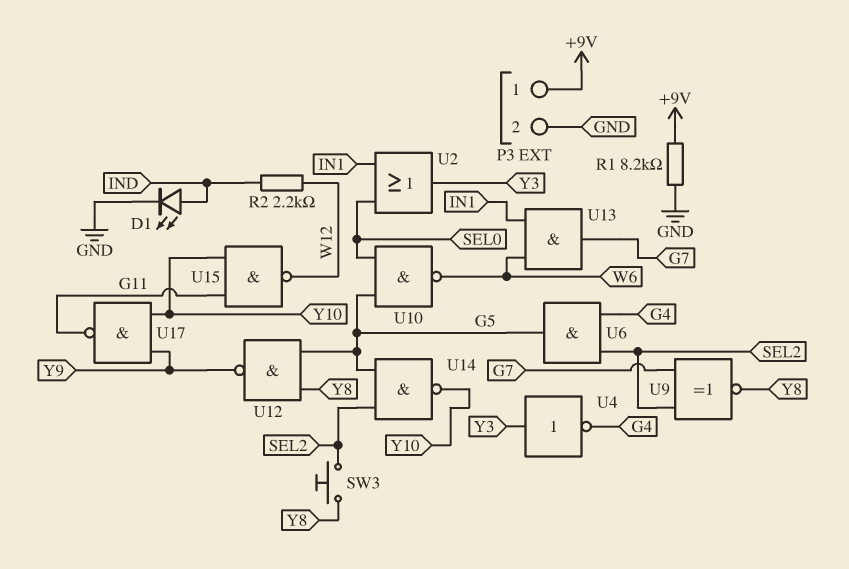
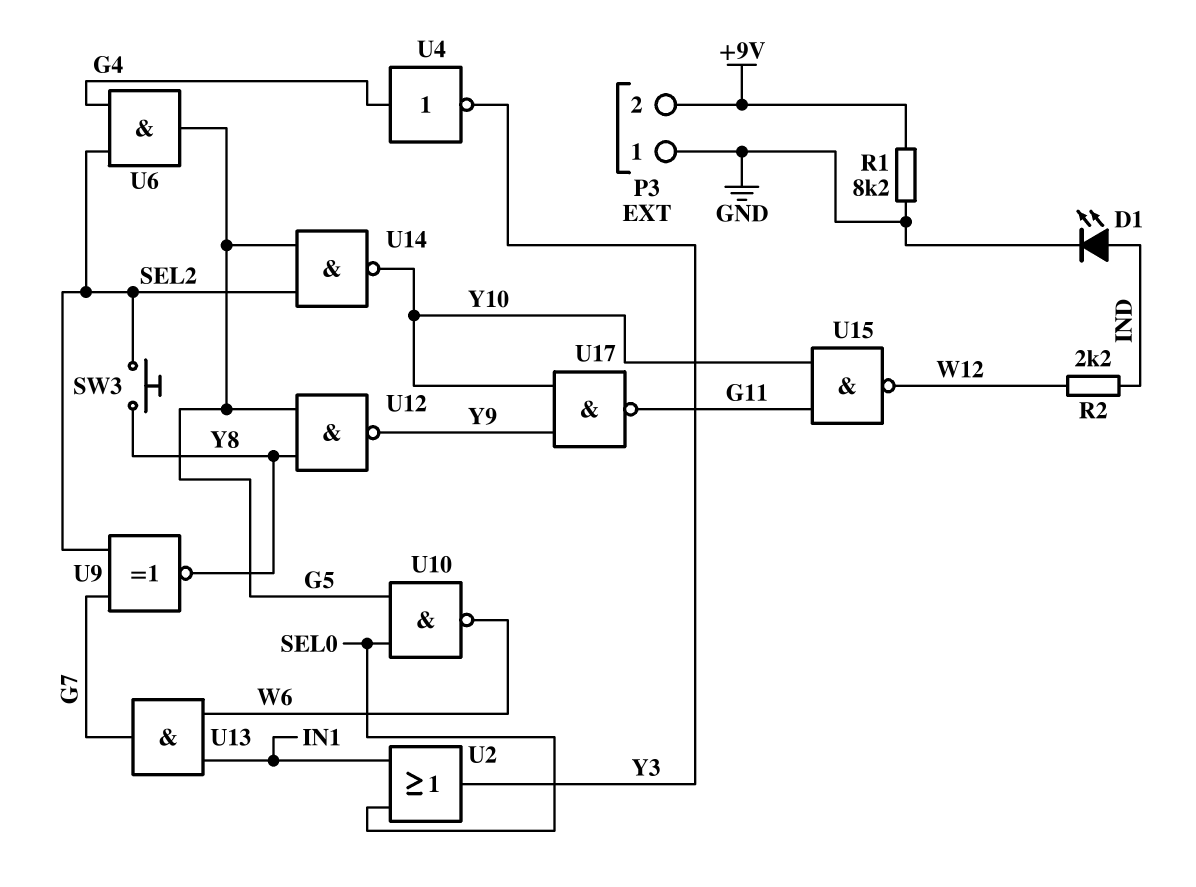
P3 pin 1: +9V -> GND
P3 pin 2: GND -> +9V
U4: NOT (in Y3, out G4) -> NOT (in G4, out Y3)

